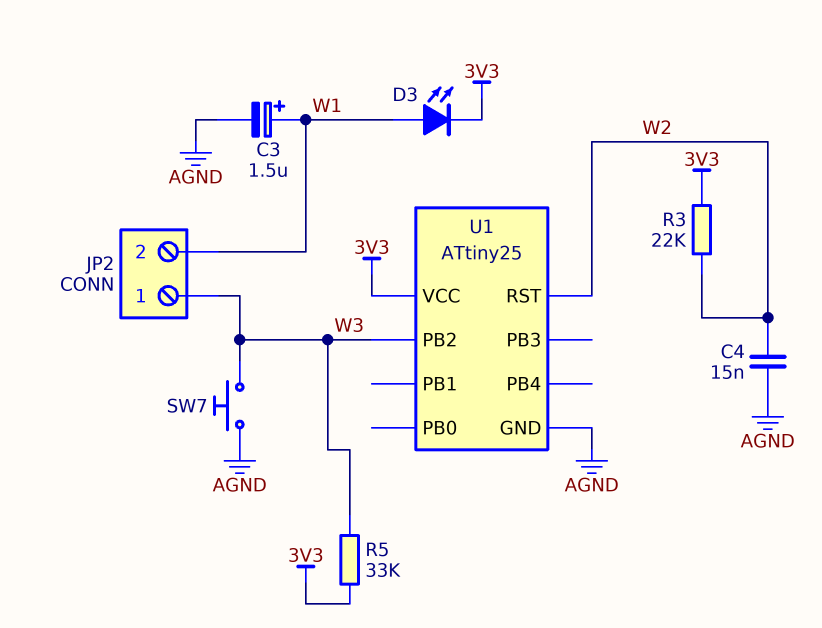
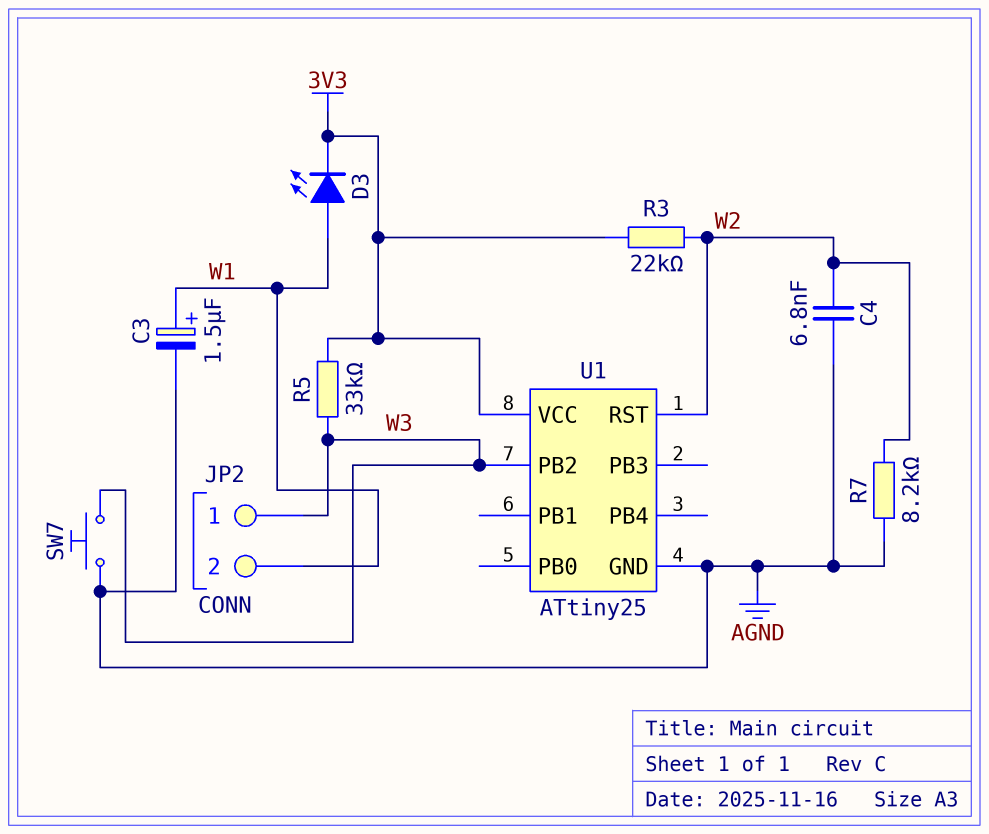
C4: 15nF (AGND, W2) -> 6.8nF (AGND, W2)
R7: none -> 8.2k (AGND, W2)

